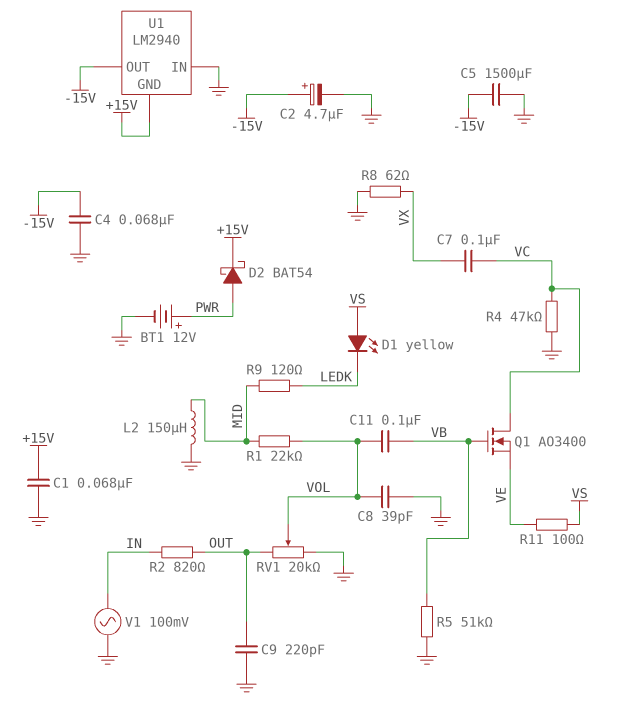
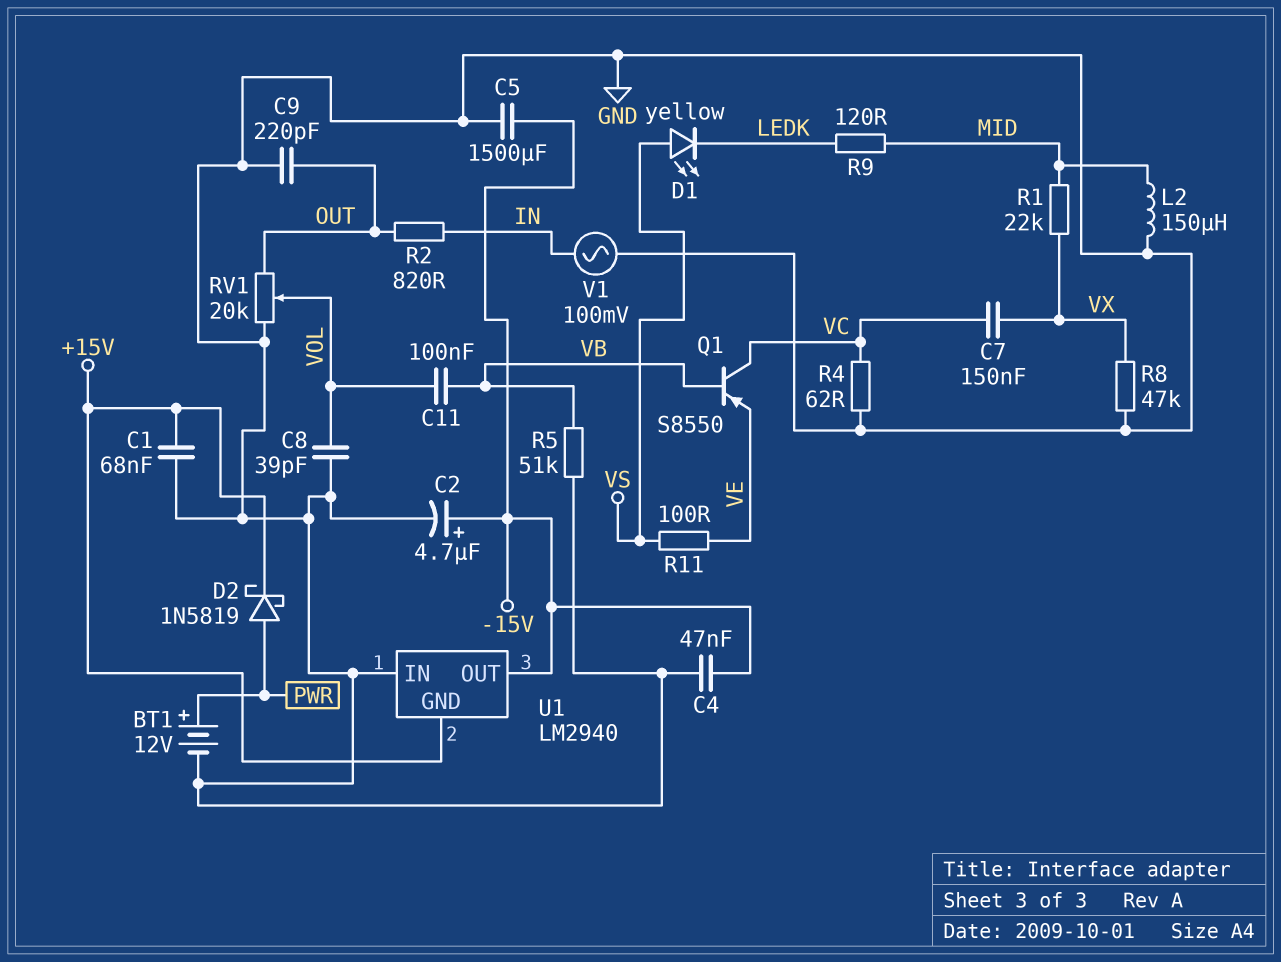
C4: 68nF (-15V, GND) -> 47nF (-15V, GND)
C7: 100nF (VC, VX) -> 150nF (VC, VX)
D2: schottky BAT54 (A PWR, K +15V) -> schottky 1N5819 (A PWR, K +15V)
Q1: NMOS AO3400 (G VB, D VC, S VE) -> PNP S8550 (B VB, C VC, E VE)
R1: 22k (MID, VOL) -> 22k (MID, VX)
R4: 47k (GND, VC) -> 62 (GND, VC)
R8: 62 (GND, VX) -> 47k (GND, VX)

